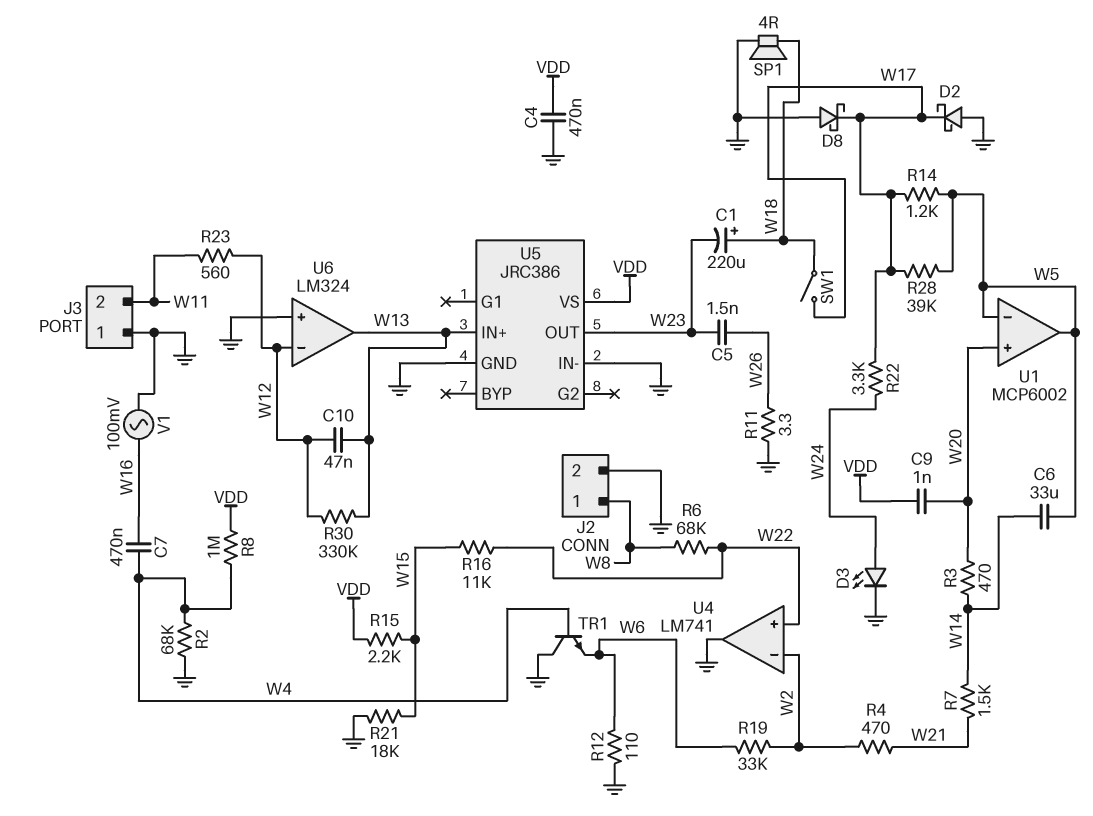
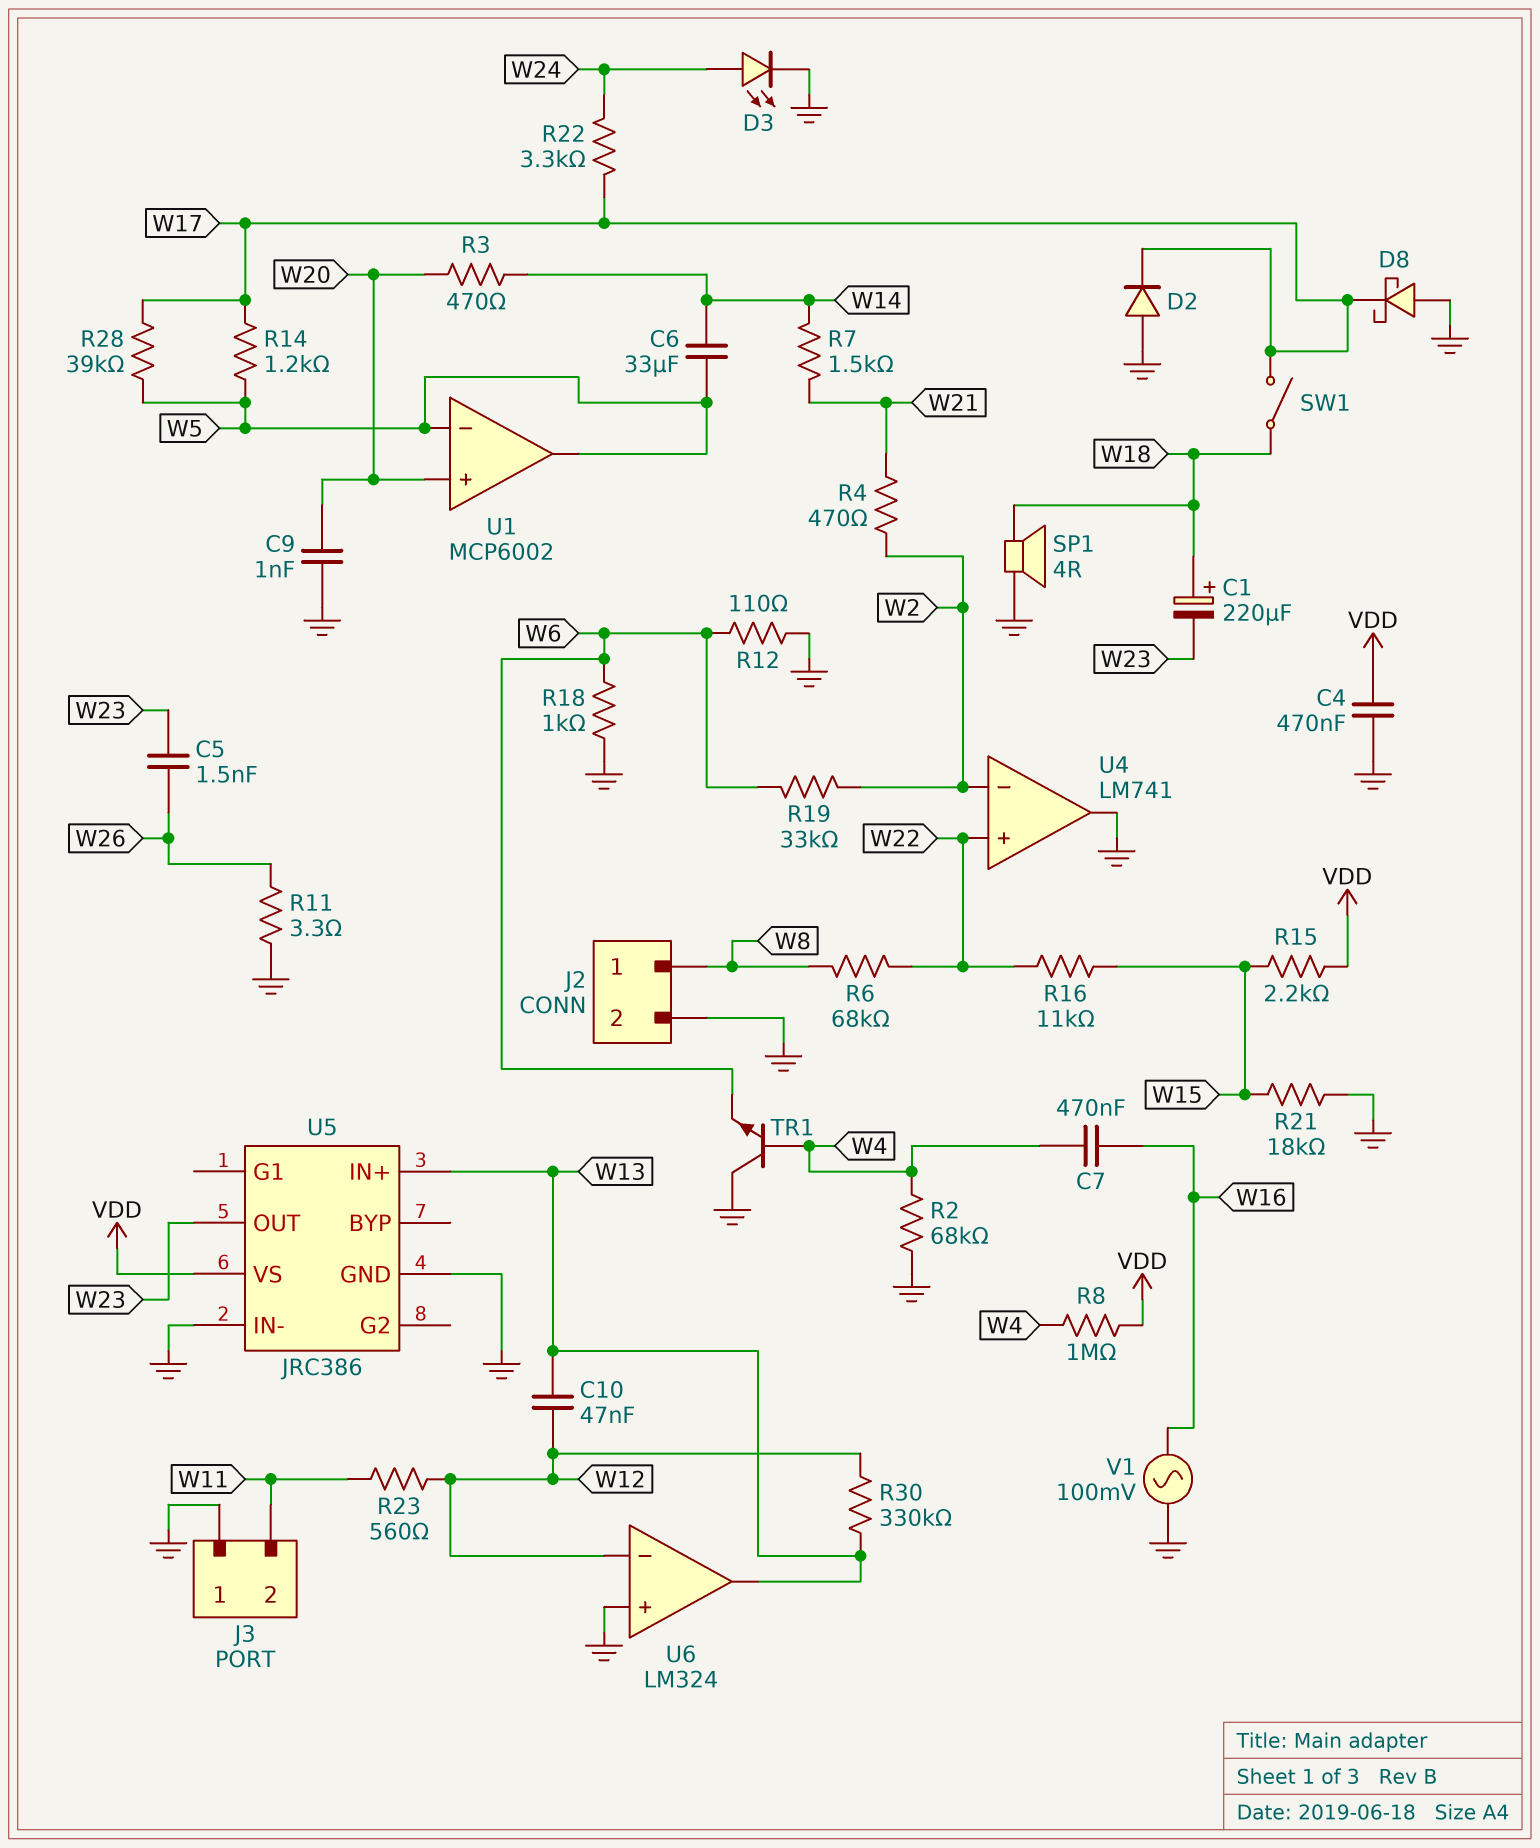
C9: 1nF (VDD, W20) -> 1nF (GND, W20)
D2: schottky (A GND, K W17) -> diode (A GND, K W17)
R18: none -> 1k (GND, W6)

